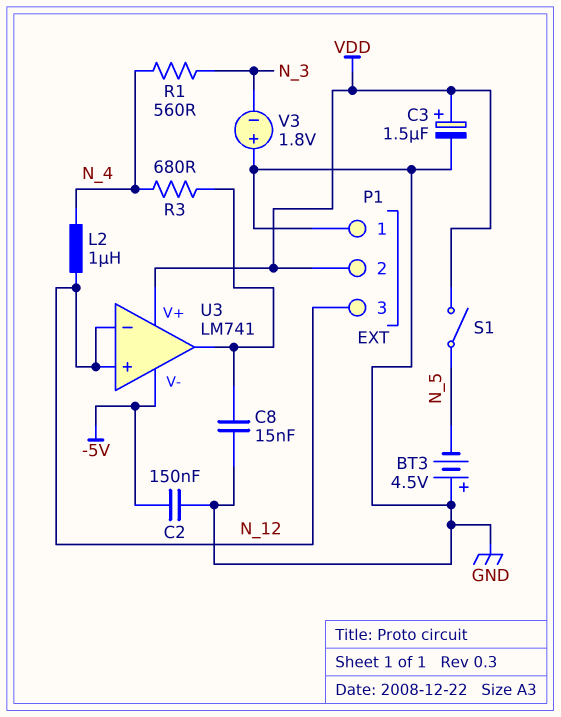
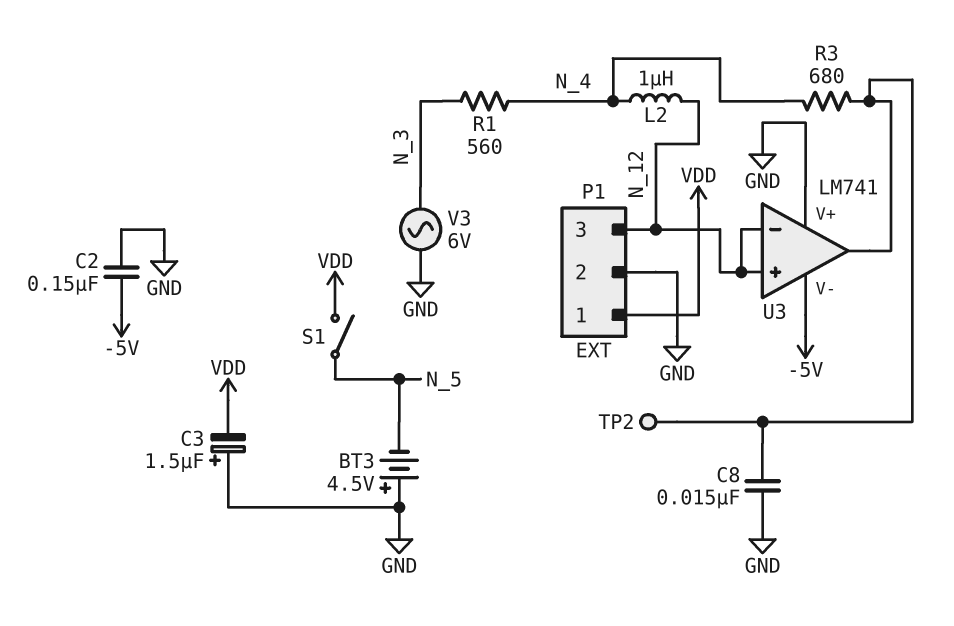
C3: 1.5uF (plus VDD, minus GND) -> 1.5uF (plus GND, minus VDD)
P1 pin 1: GND -> VDD
P1 pin 2: VDD -> GND
TP2: none -> test point (U3/out)
U3 pin V+: VDD -> GND
V3: 1.8V (plus GND, minus N_3) -> AC 6V (GND, N_3)

